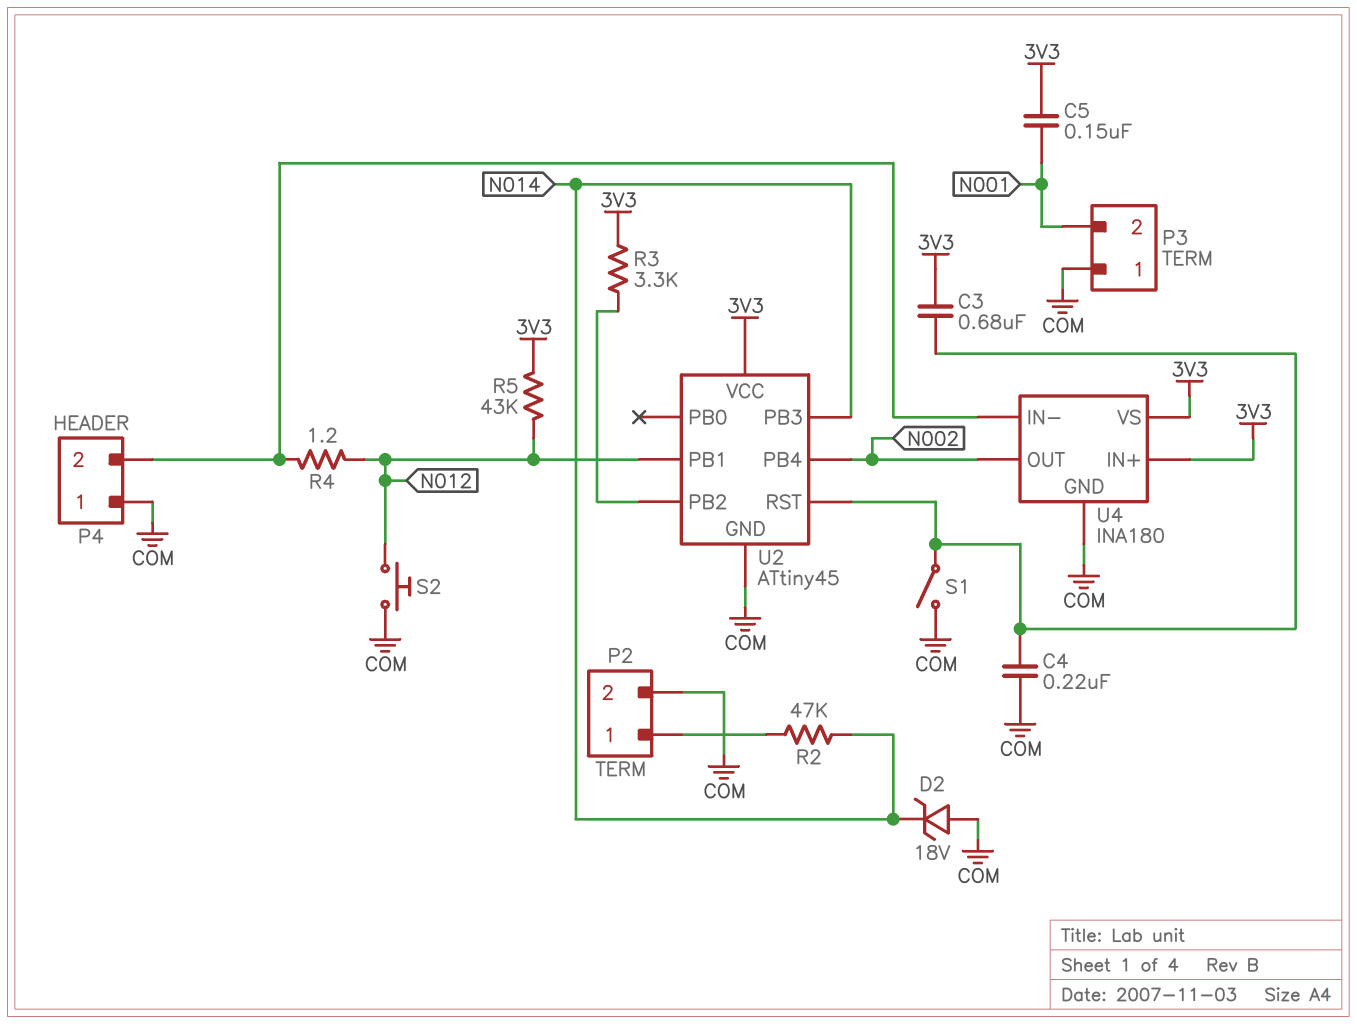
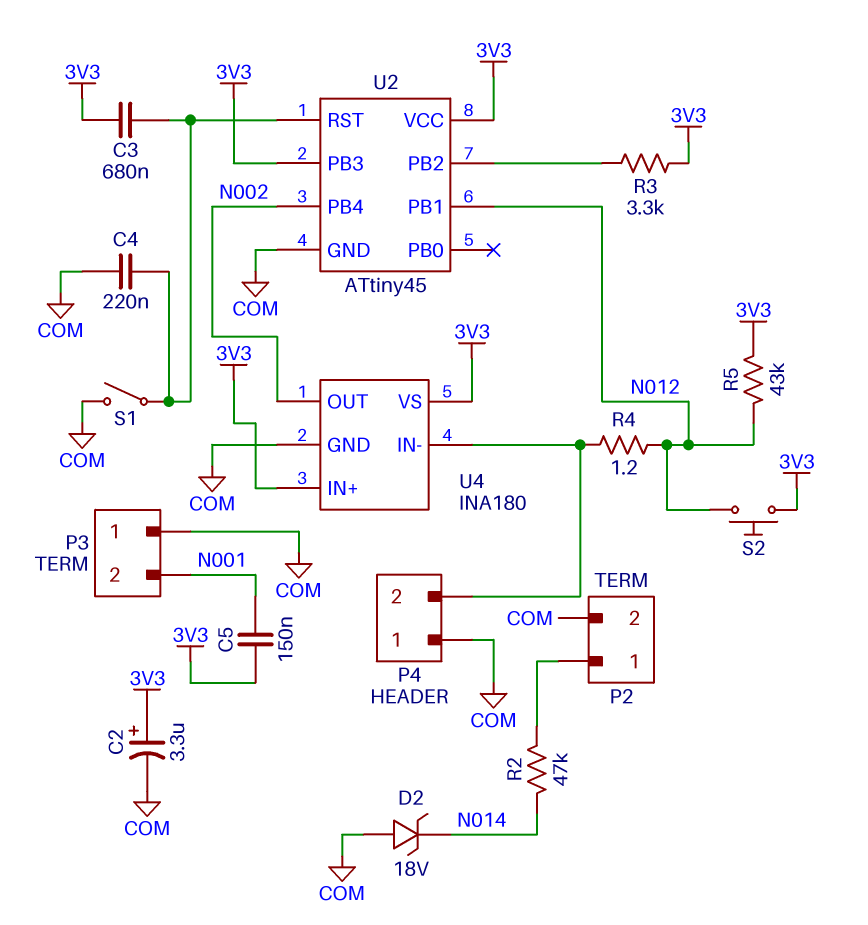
C2: none -> 3.3uF (plus 3V3, minus COM)
S2: button (COM, N012) -> button (3V3, N012)
U2 pin PB3: N014 -> 3V3

